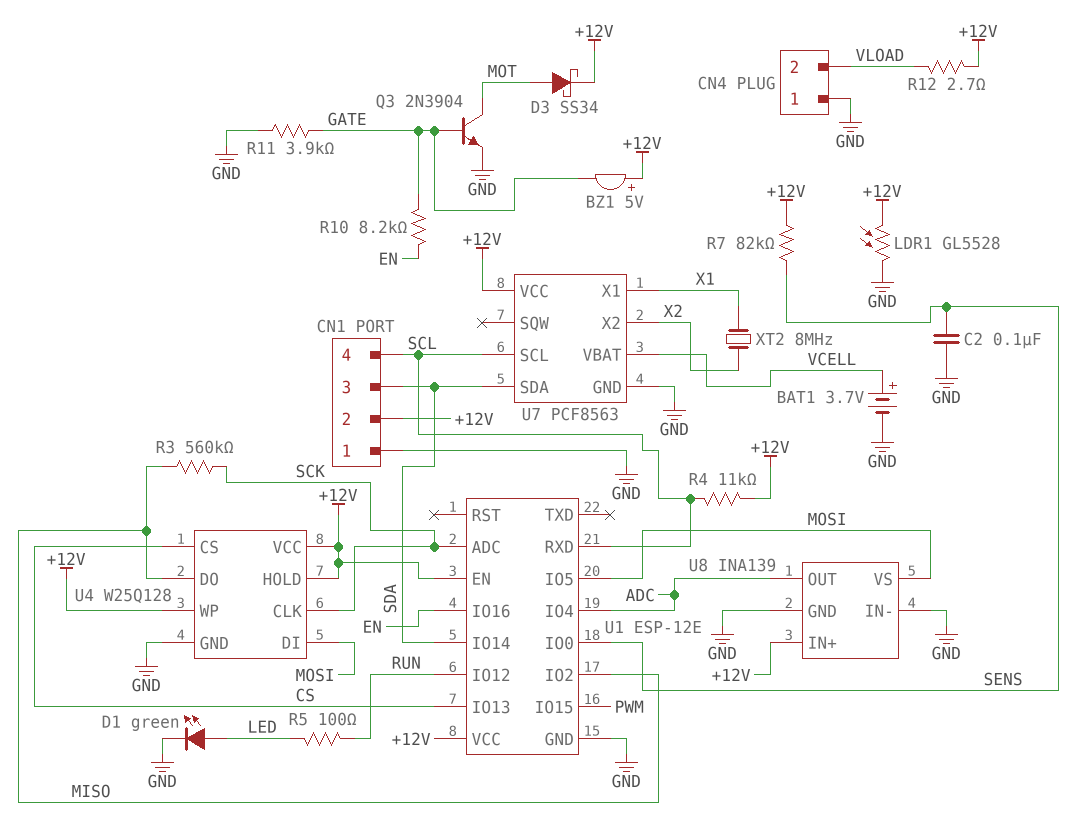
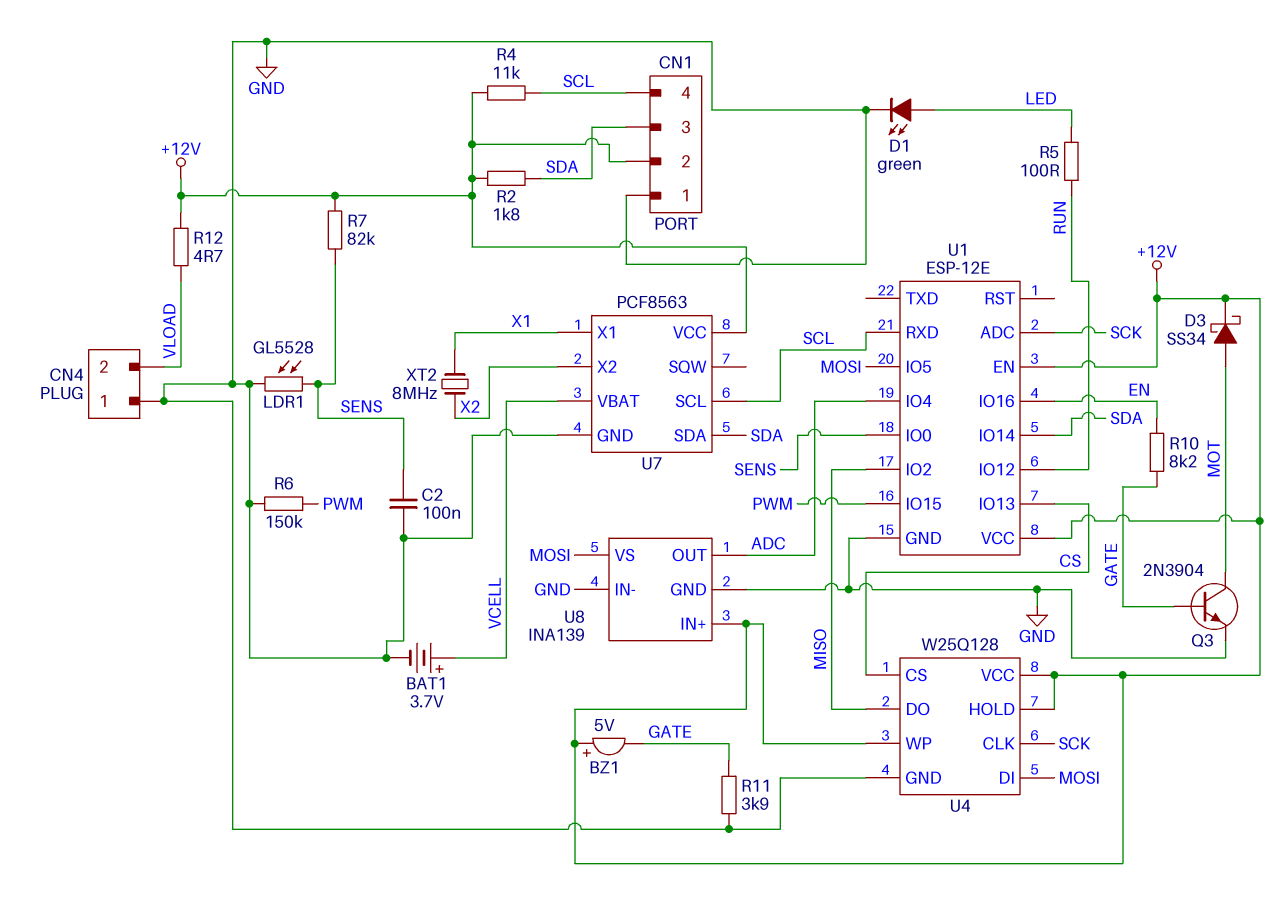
LDR1: GL5528 (+12V, GND) -> GL5528 (GND, SENS)
R2: none -> 1.8k (+12V, SDA)
R3: 560k (MISO, SCK) -> none
R6: none -> 150k (GND, PWM)
R12: 2.7 (+12V, VLOAD) -> 4.7 (+12V, VLOAD)

